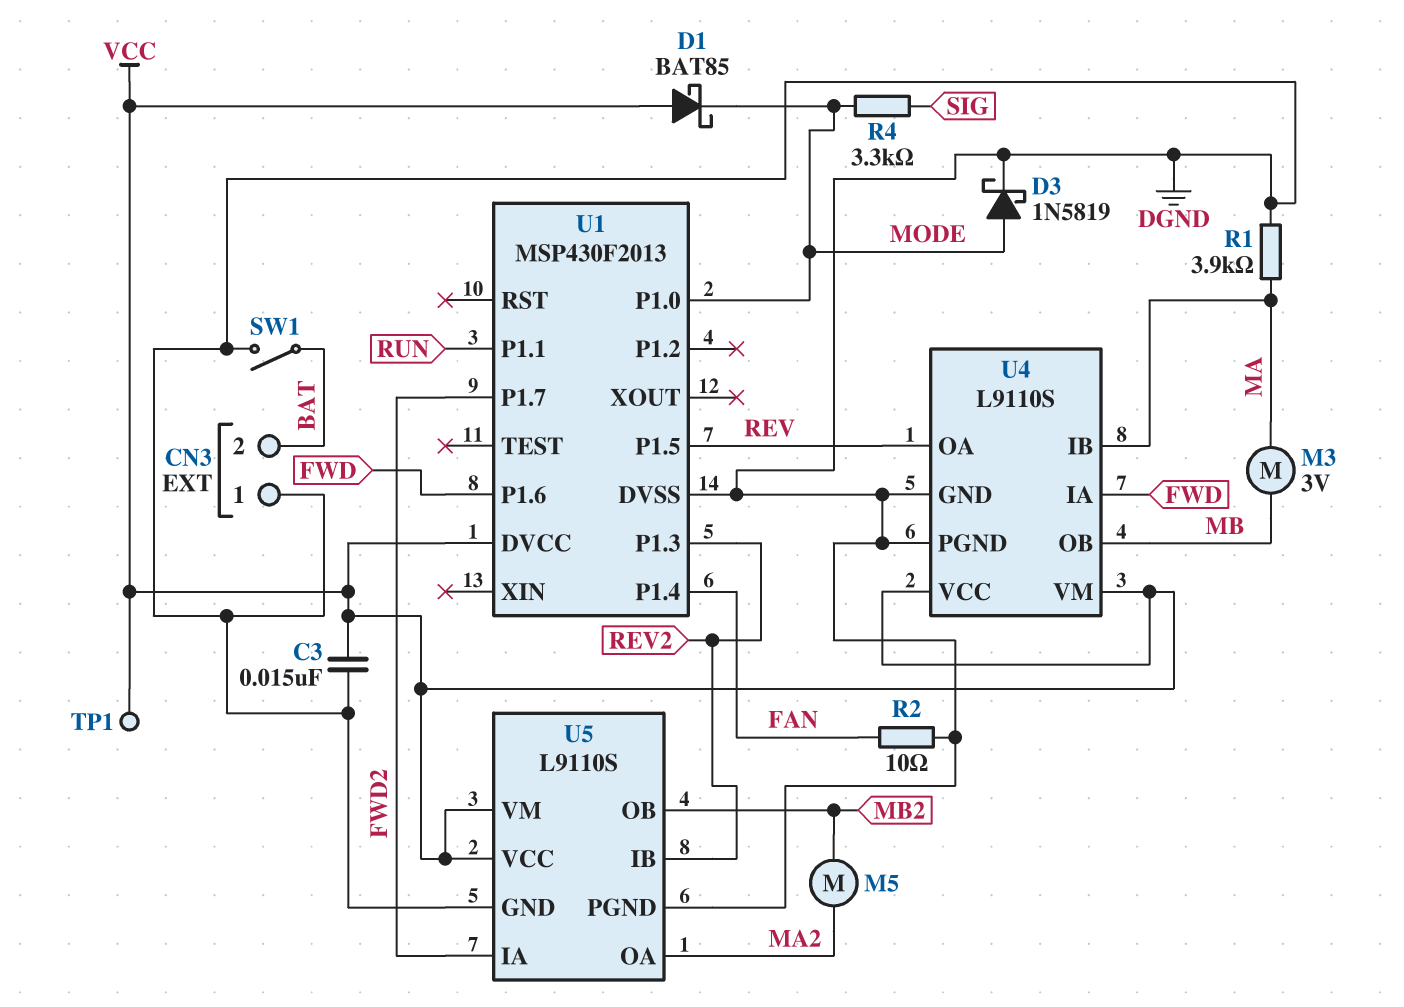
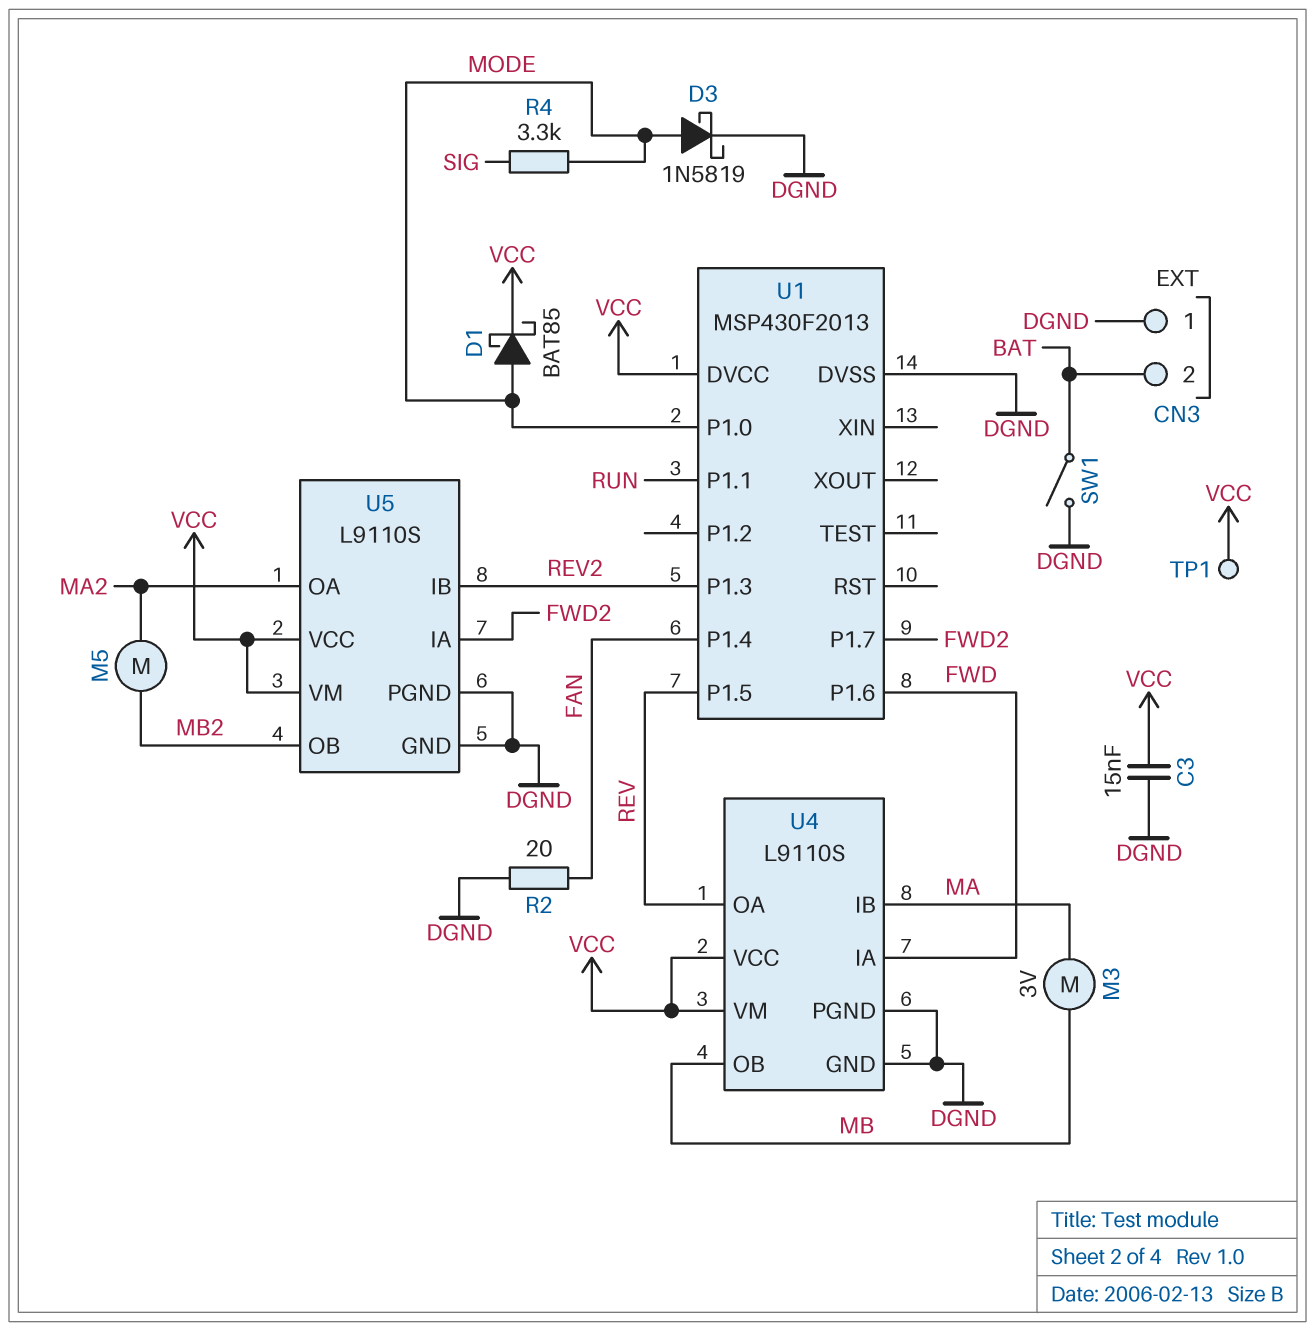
D1: schottky BAT85 (A VCC, K MODE) -> schottky BAT85 (A MODE, K VCC)
R1: 3.9k (DGND, MA) -> none
R2: 10 (DGND, FAN) -> 20 (DGND, FAN)

